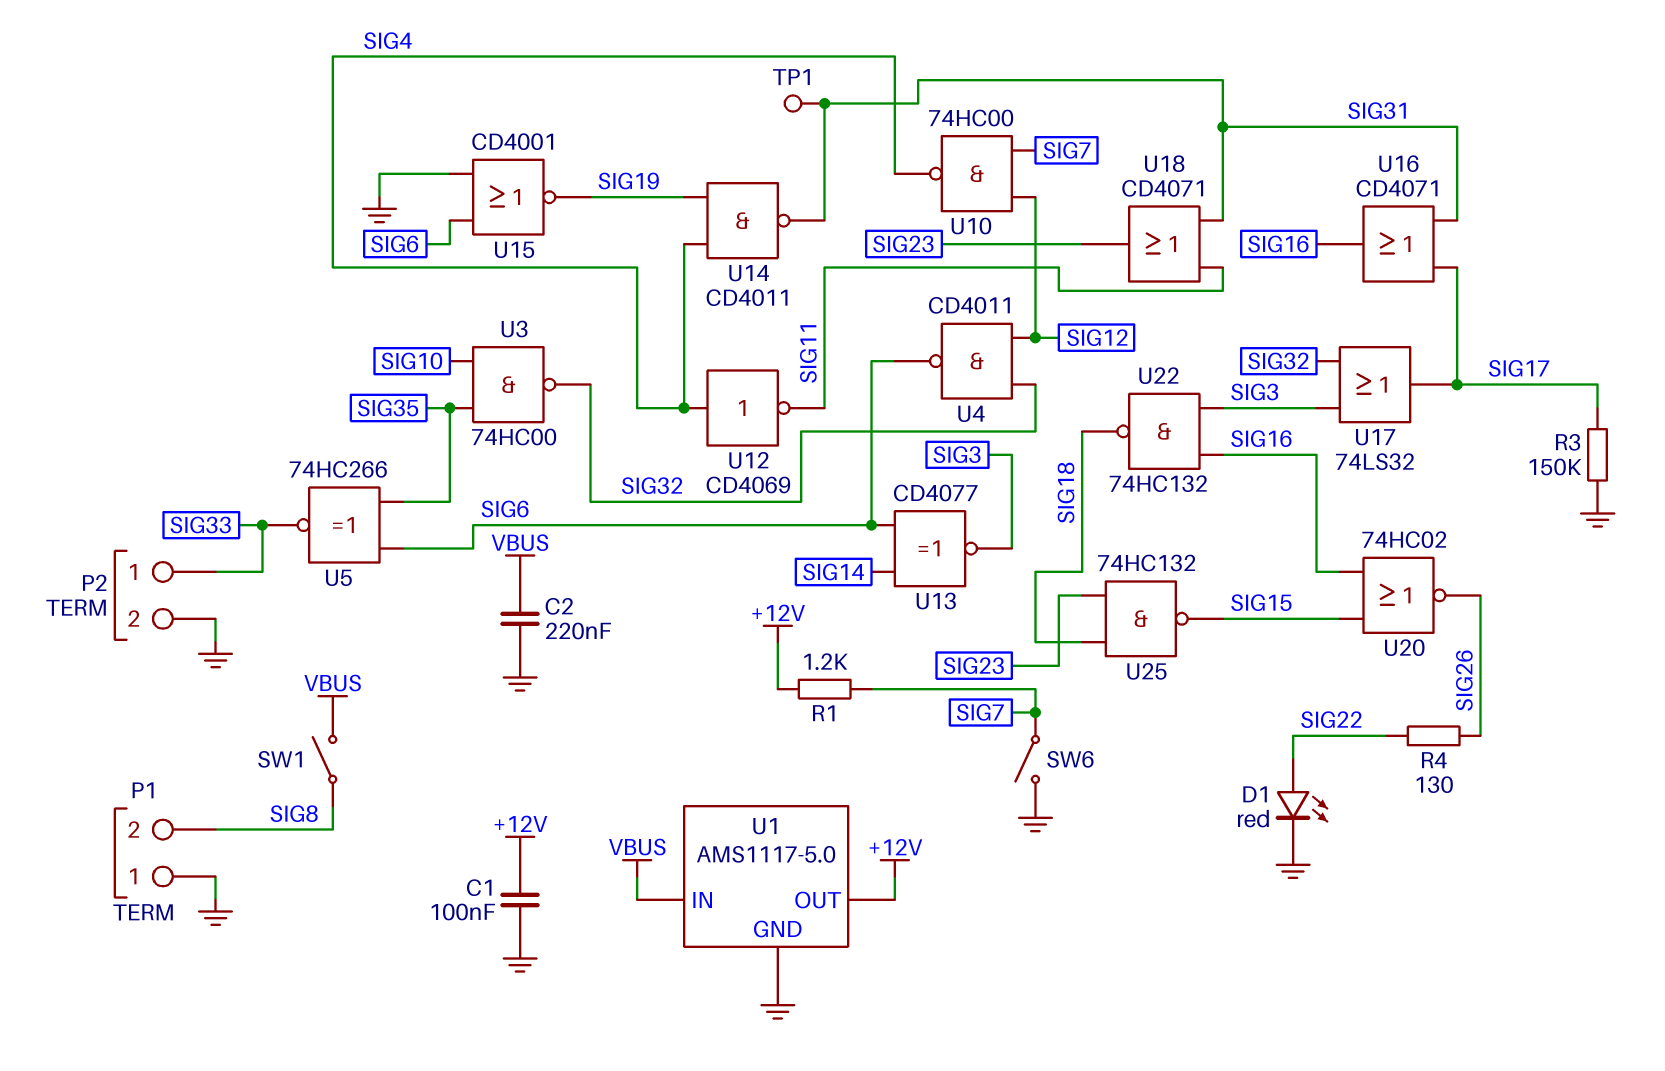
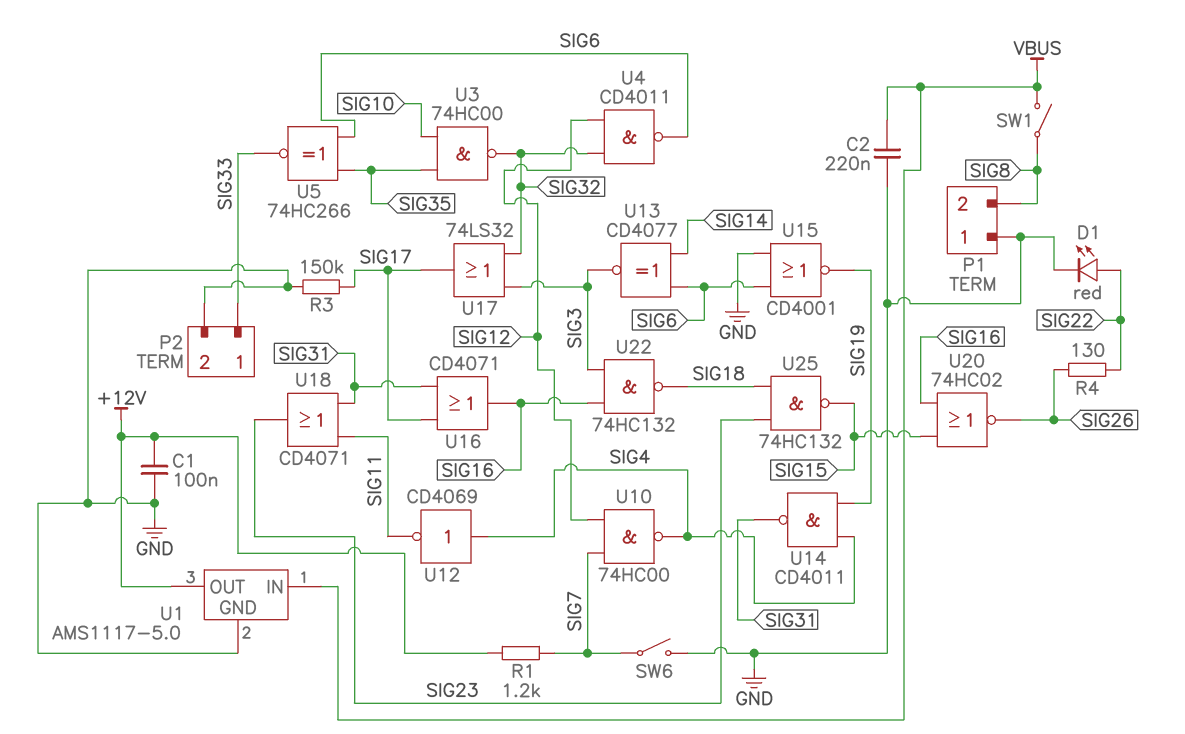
TP1: test point (SIG31) -> none

